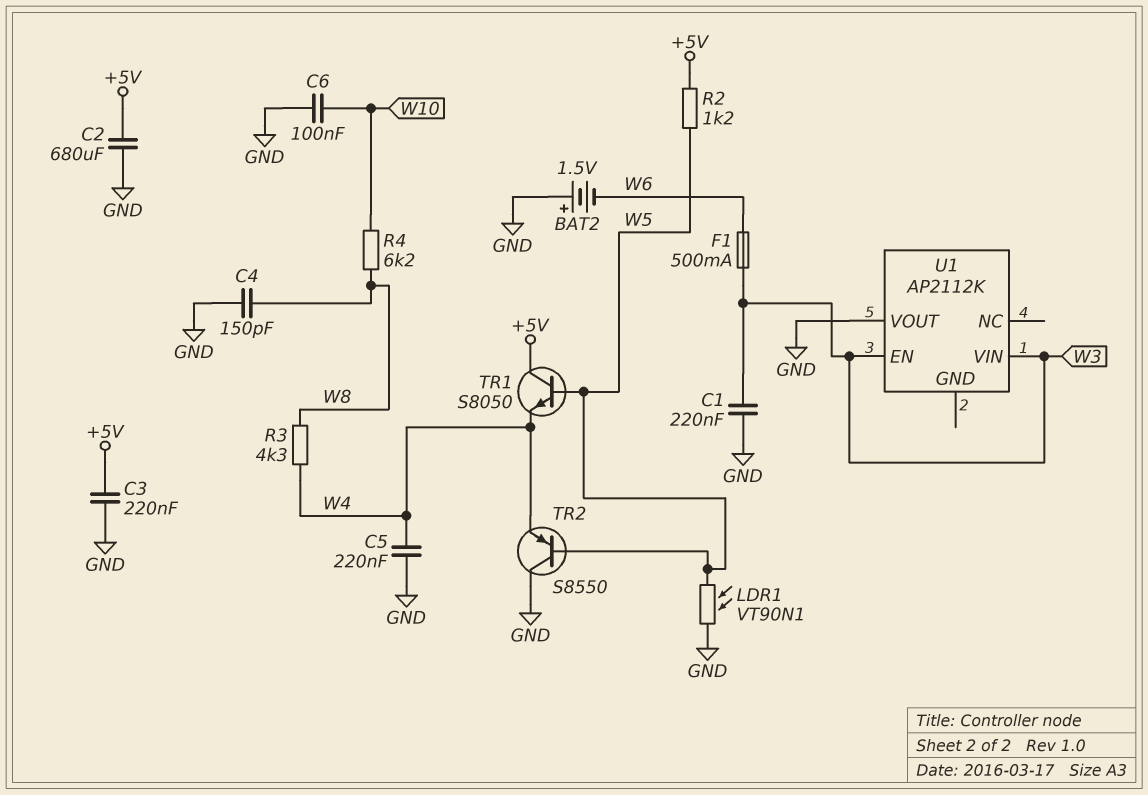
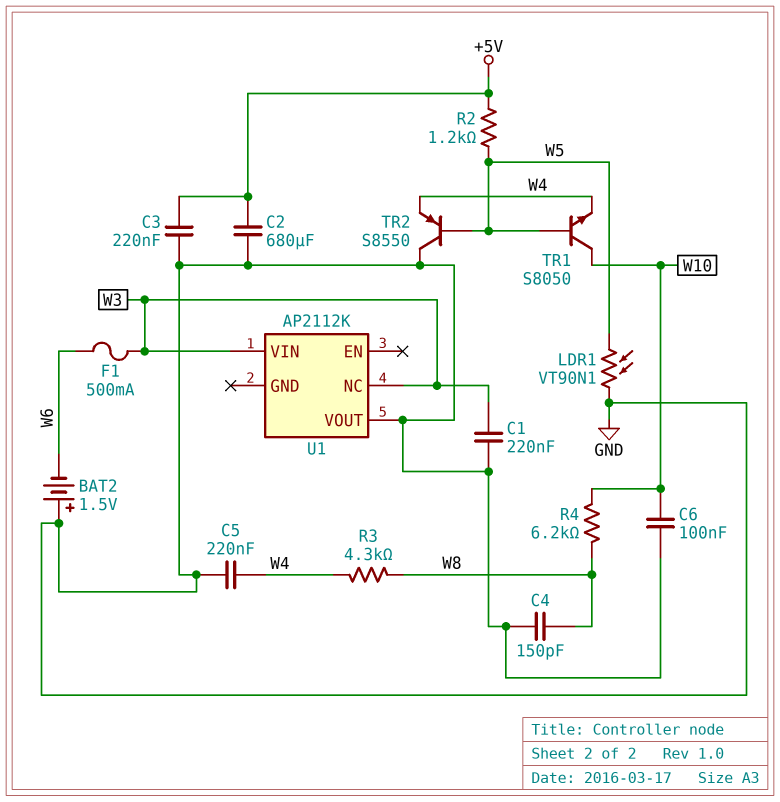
TR1: NPN S8050 (B W5, C +5V, E W4) -> NPN S8050 (B W5, C W10, E W4)
U1 pin EN: W3 -> none
U1 pin NC: none -> W3

